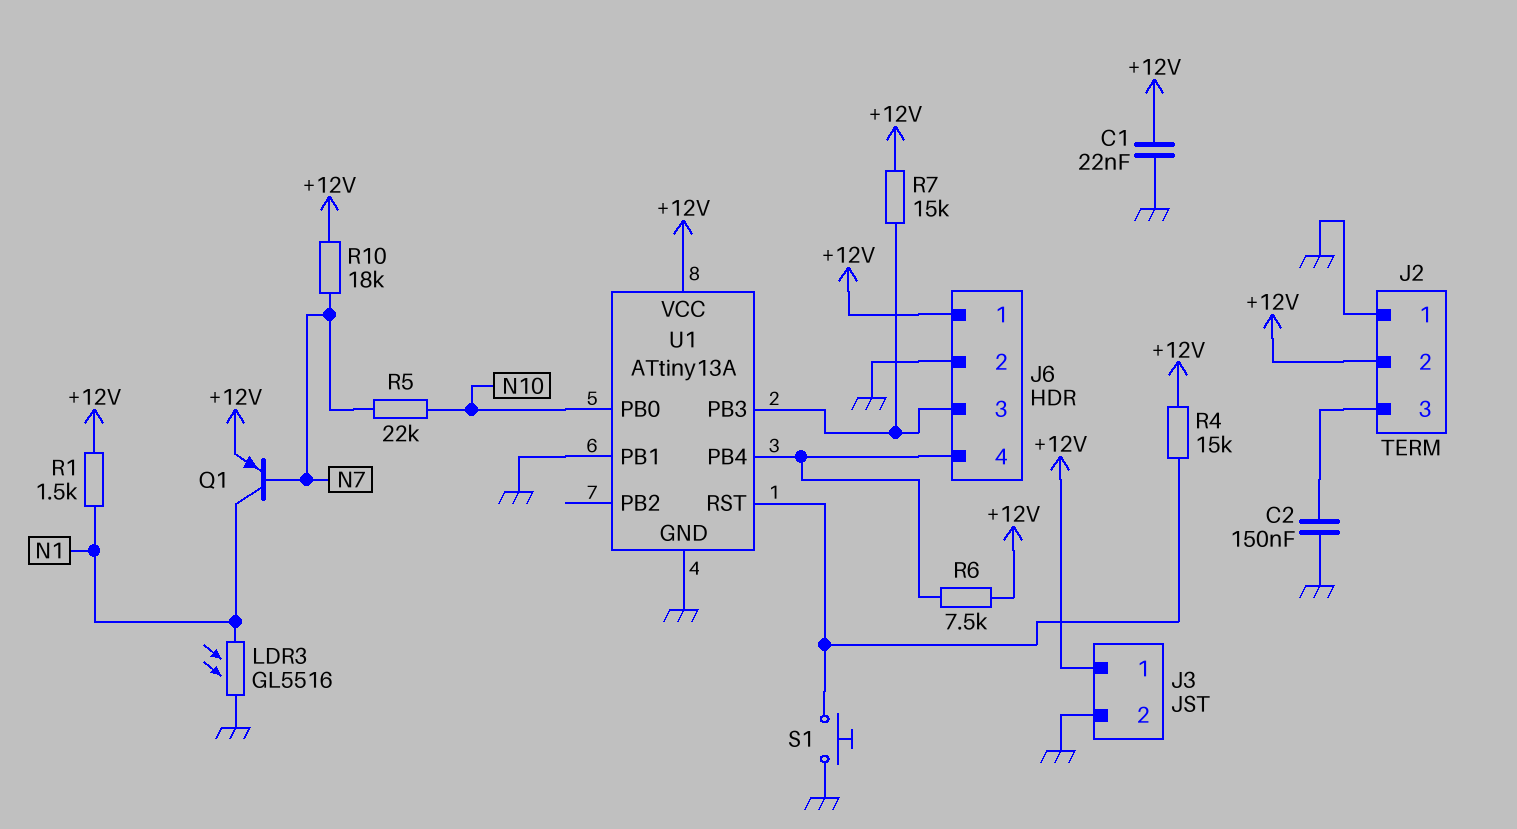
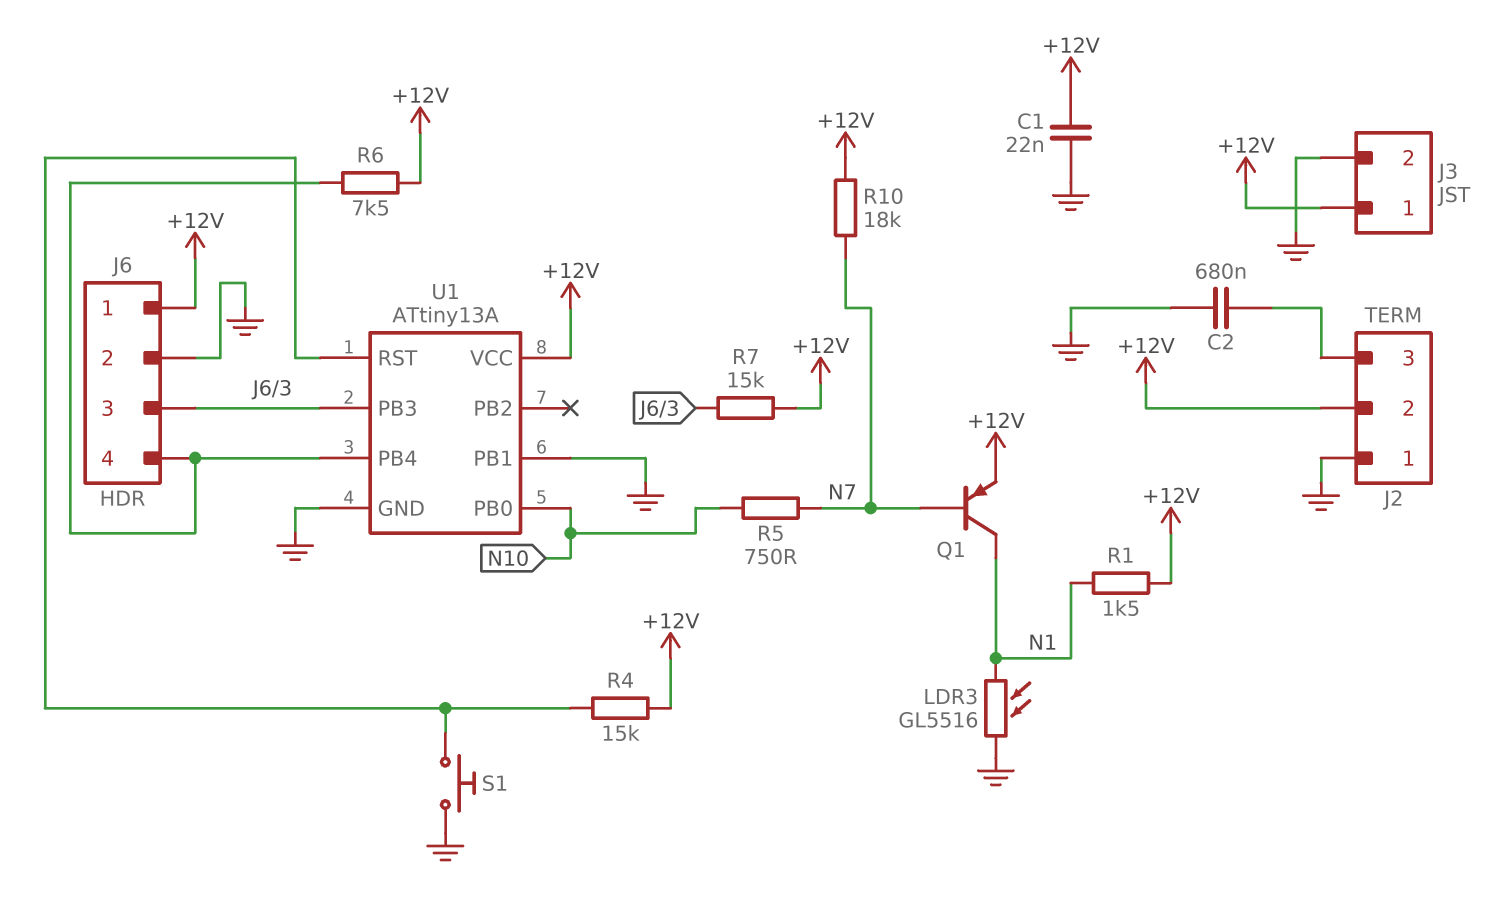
C2: 150nF (GND, J2/3) -> 680nF (GND, J2/3)
R5: 22k (N7, N10) -> 750 (N7, N10)

